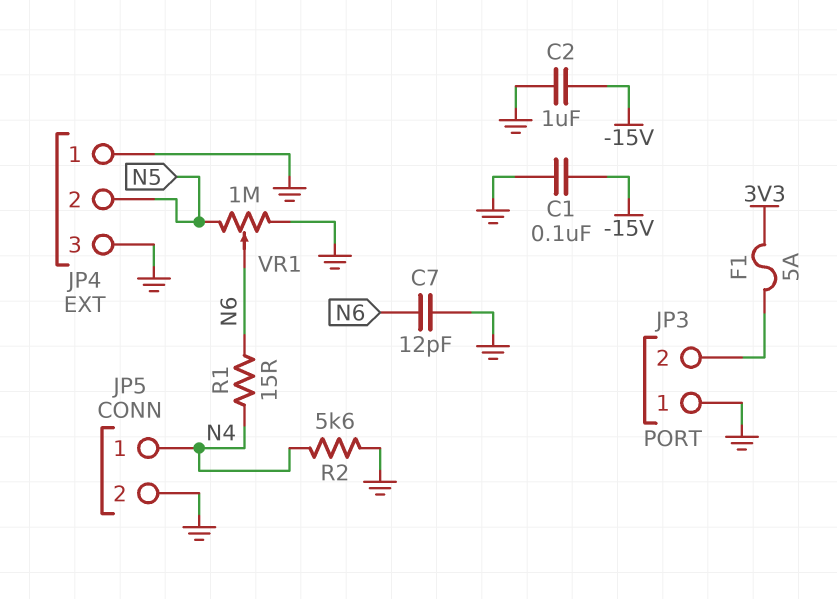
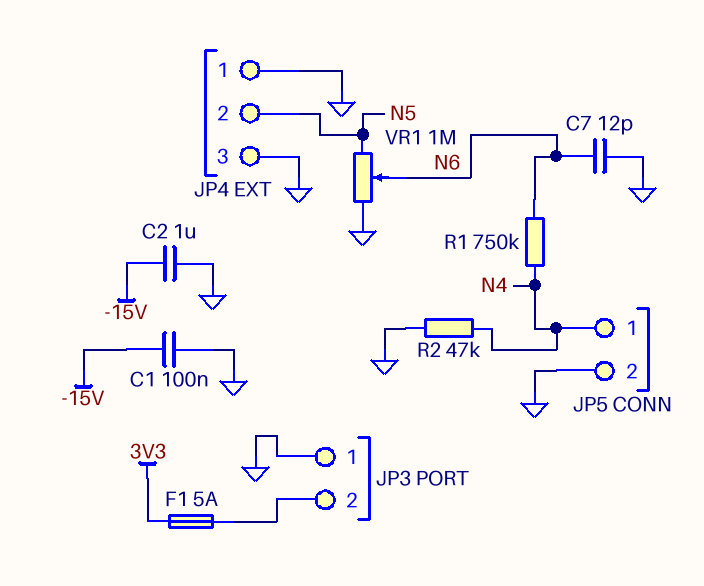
R1: 15 (N4, N6) -> 750k (N4, N6)
R2: 5.6k (GND, N4) -> 47k (GND, N4)

